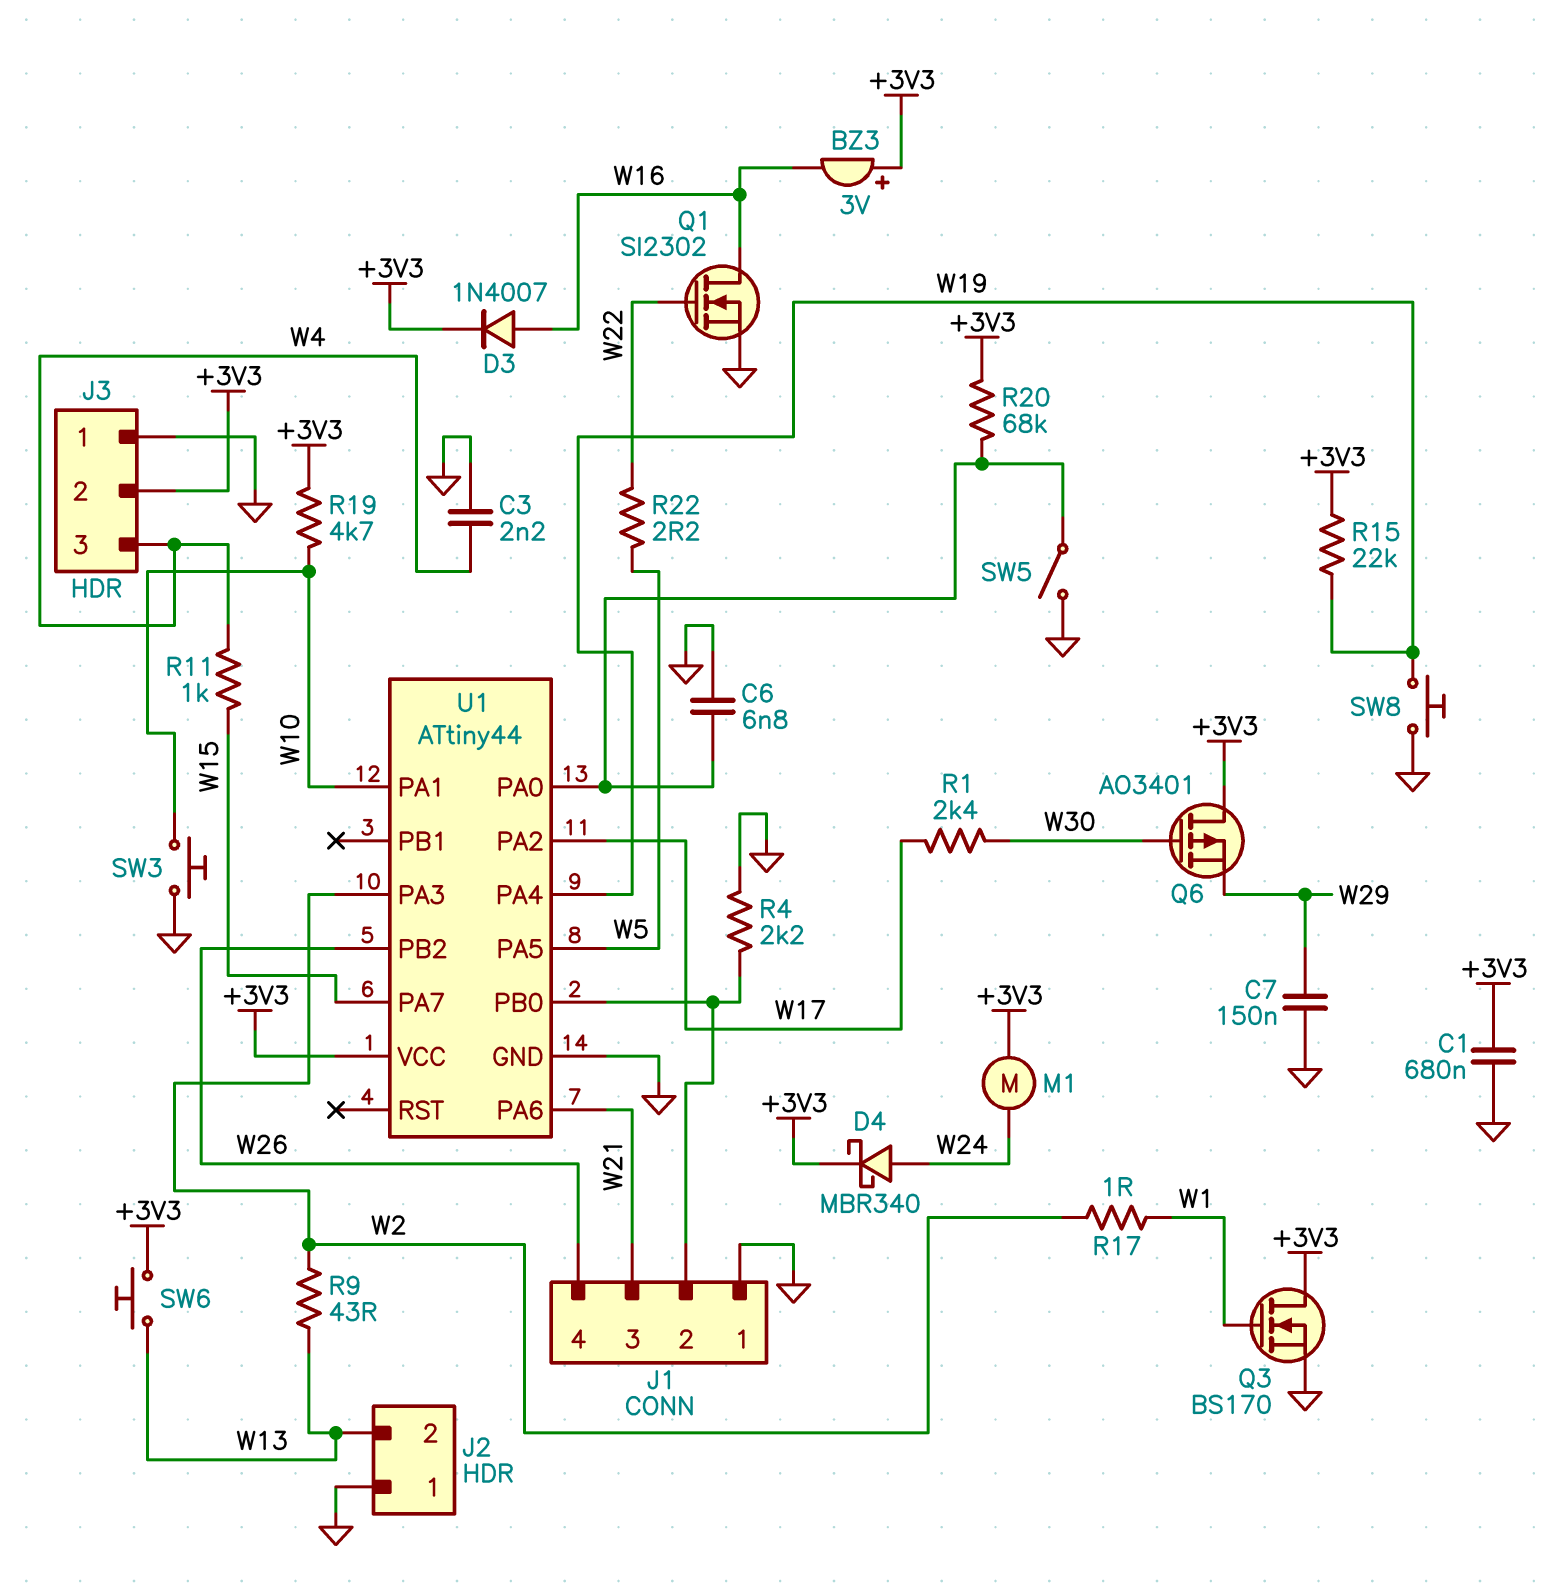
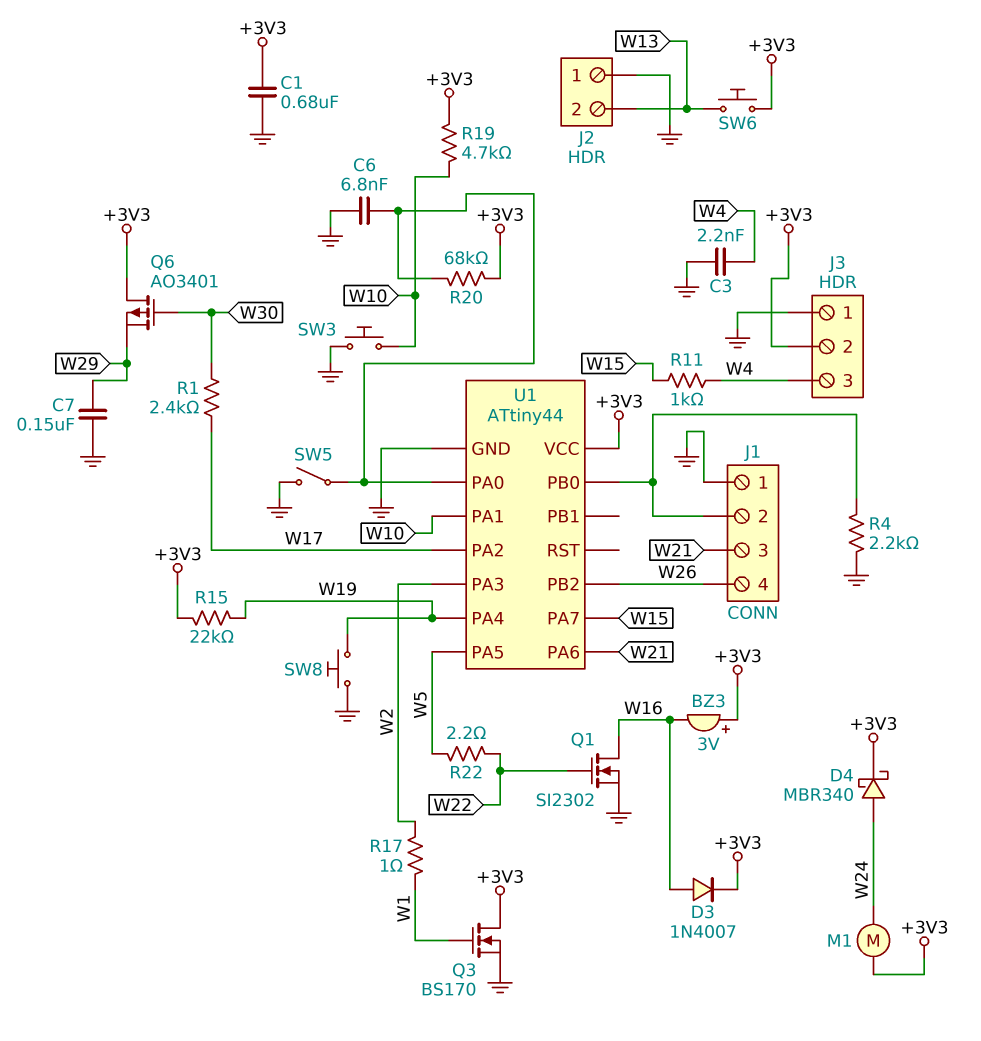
R9: 43 (W2, W13) -> none

